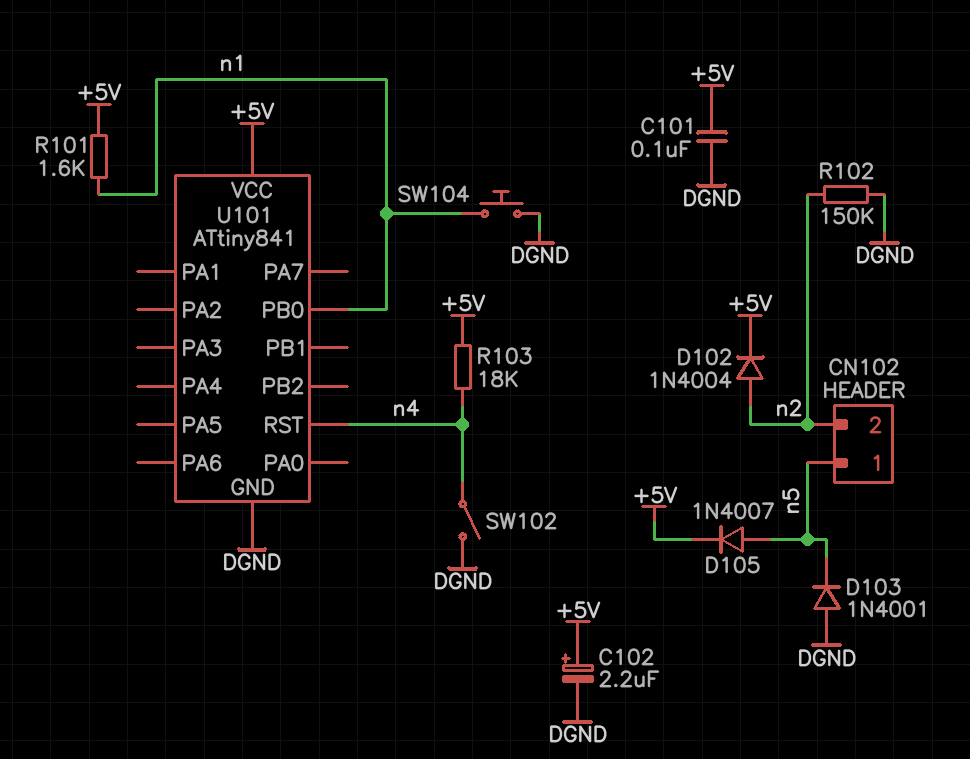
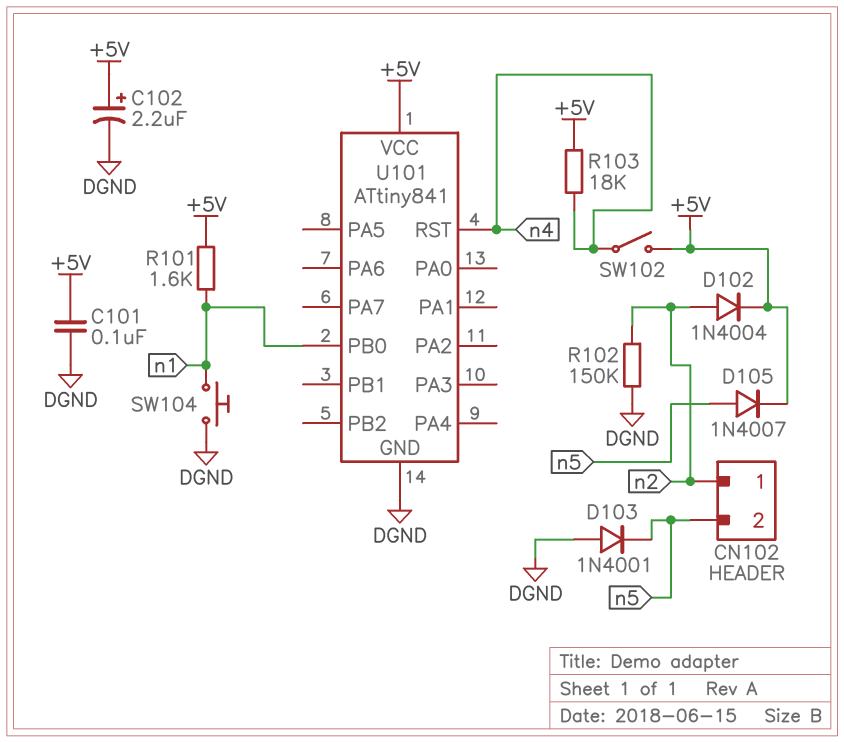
CN102 pin 1: n5 -> n2
CN102 pin 2: n2 -> n5
SW102: switch (DGND, n4) -> switch (+5V, n4)

